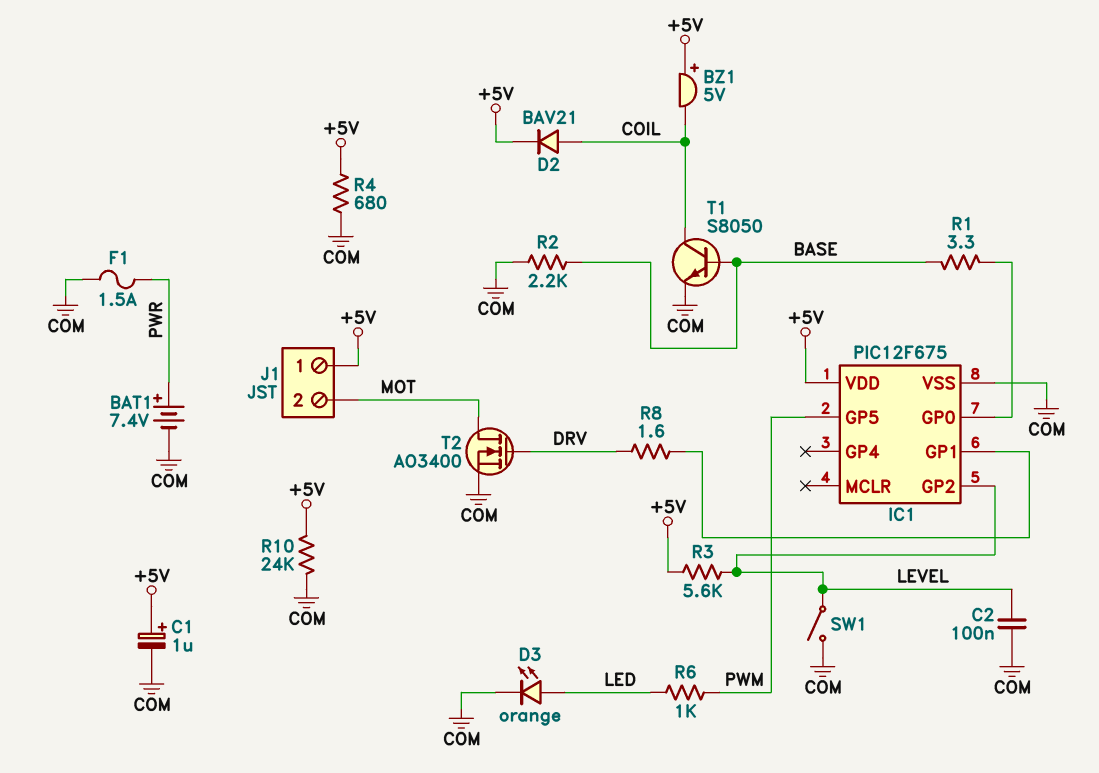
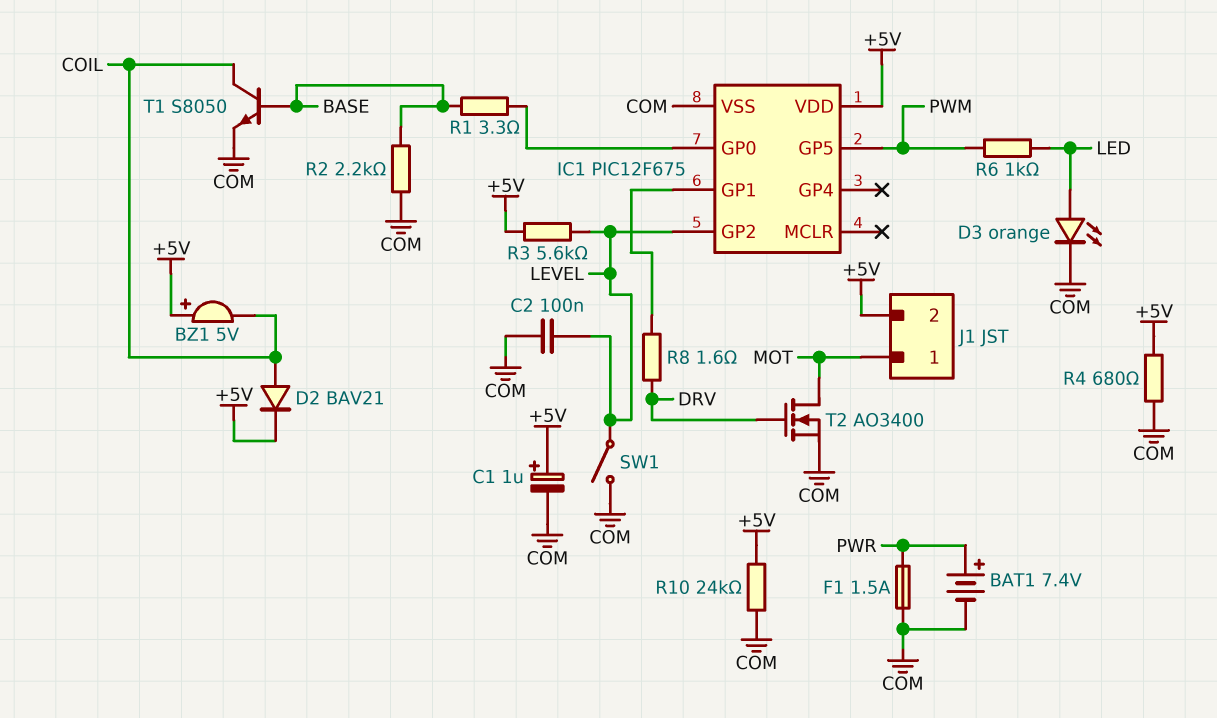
J1 pin 1: +5V -> MOT
J1 pin 2: MOT -> +5V

